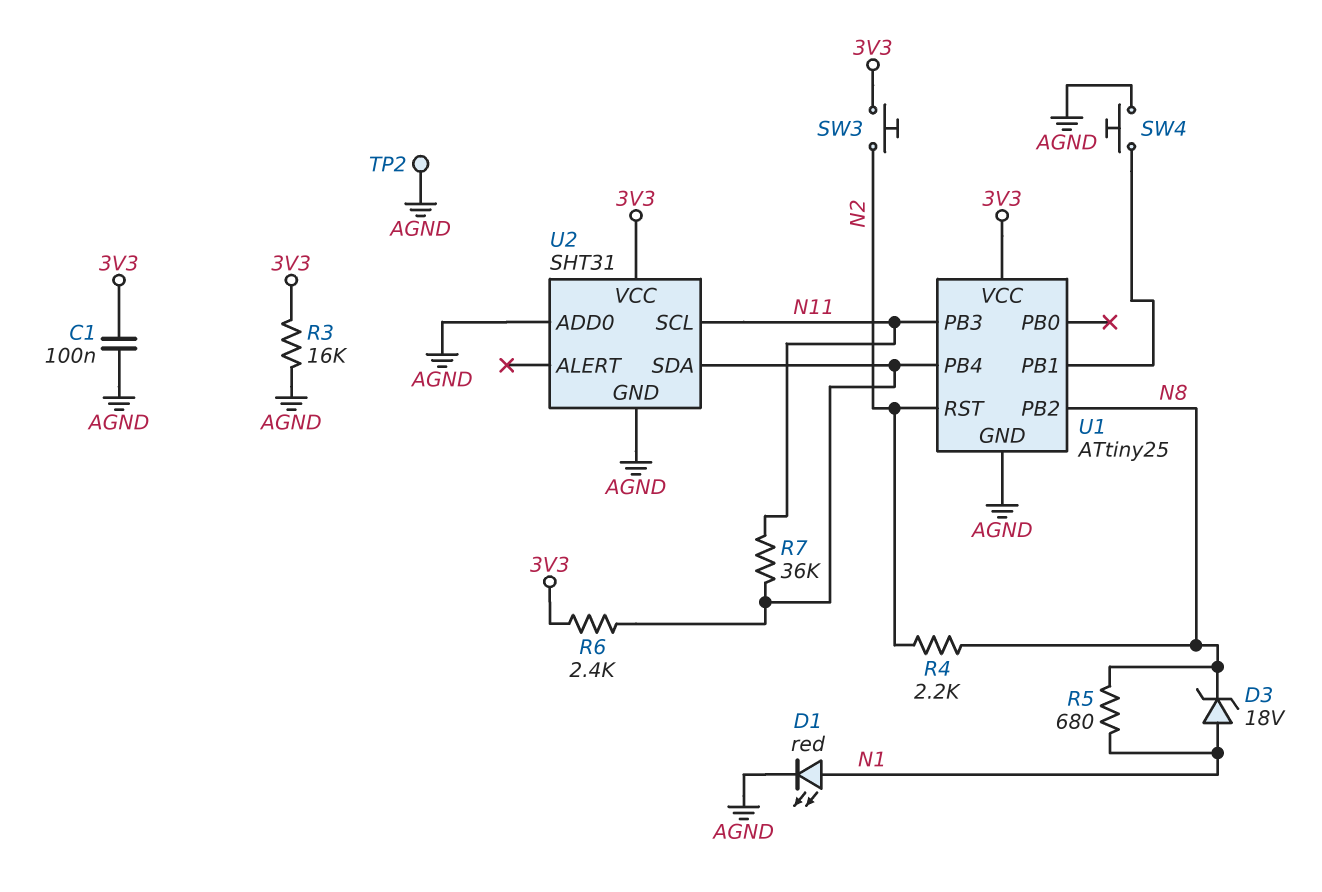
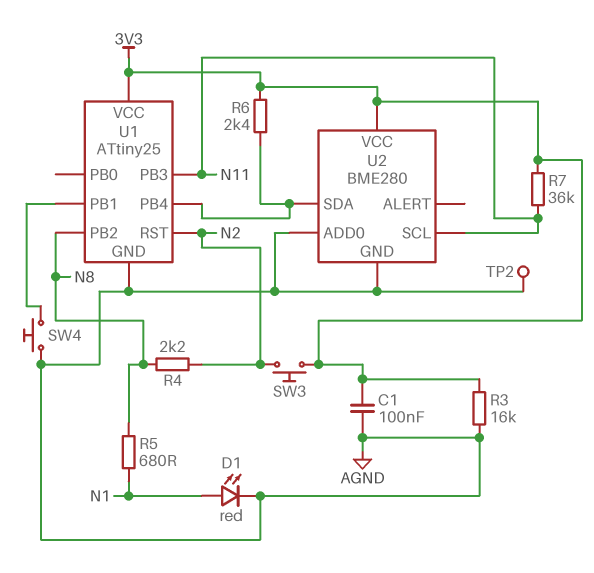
D3: zener 18V (A N1, K N8) -> none
R7: 36k (N11, U1/PB4) -> 36k (3V3, N11)
U2: SHT31 -> BME280

